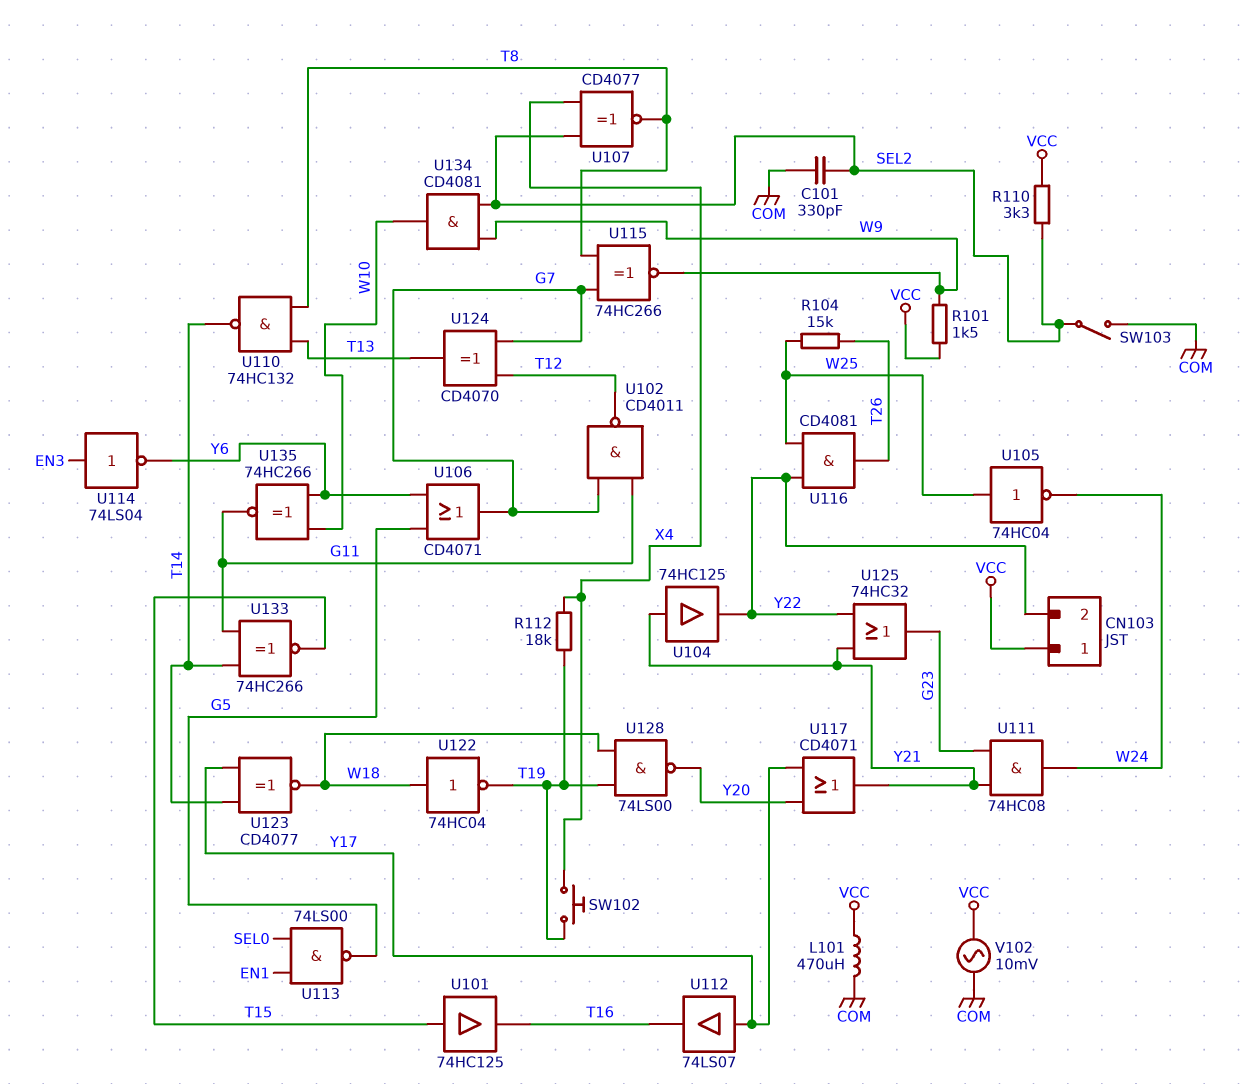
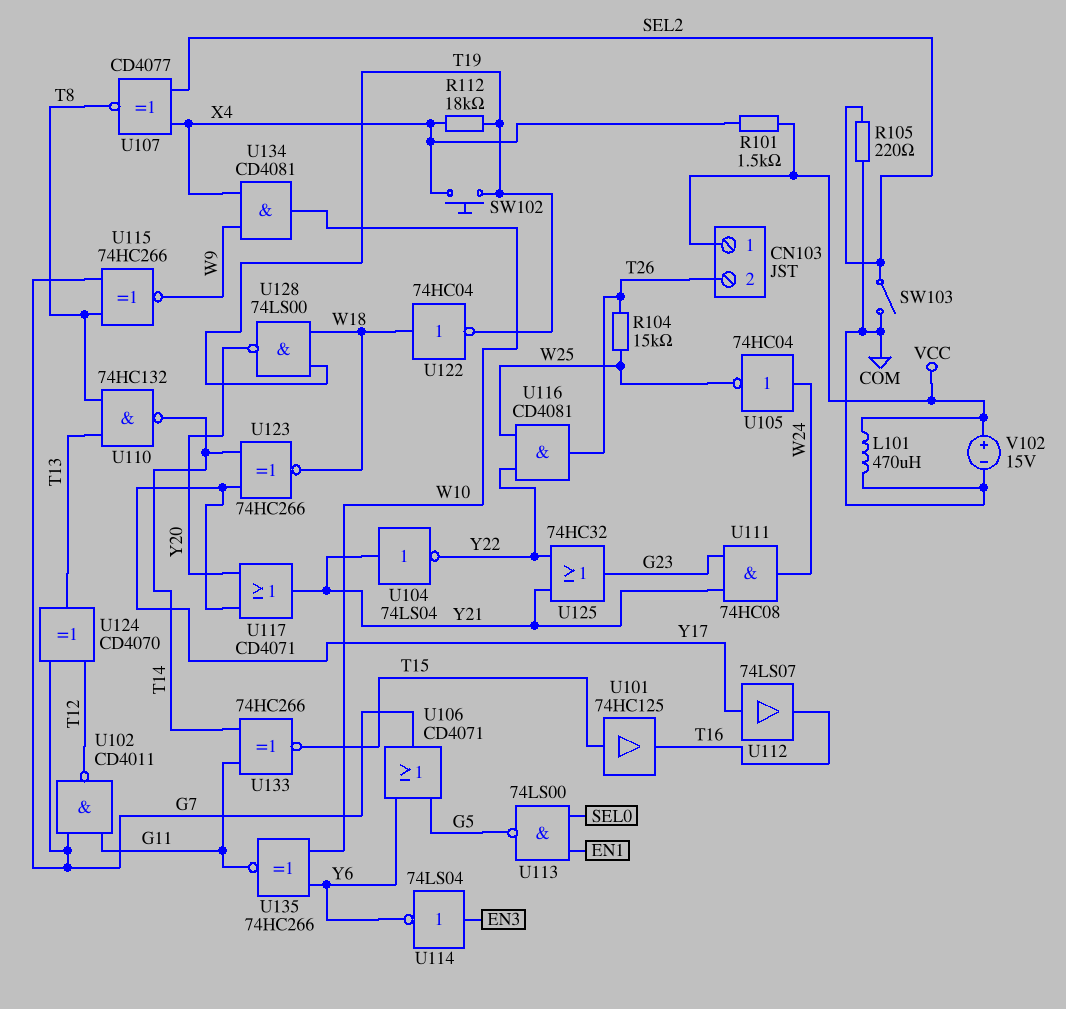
C101: 330pF (COM, SEL2) -> none
CN103 pin 2: Y22 -> T26
R101: 1.5k (VCC, W9) -> 1.5k (VCC, X4)
R105: none -> 220 (COM, SEL2)
R110: 3.3k (SEL2, VCC) -> none
U104: buffer 74HC125 (in Y21, out Y22) -> NOT 74LS04 (in Y21, out Y22)
U105: NOT 74HC04 (in W25, out W24) -> NOT 74HC04 (in W24, out W25)
U123: XNOR CD4077 (in T14, in Y17, out W18) -> XNOR 74HC266 (in T14, in Y17, out W18)
U134: AND CD4081 (in SEL2, in W9, out W10) -> AND CD4081 (in W9, in X4, out W10)
V102: AC 10mV (COM, VCC) -> 15V (plus VCC, minus COM)

